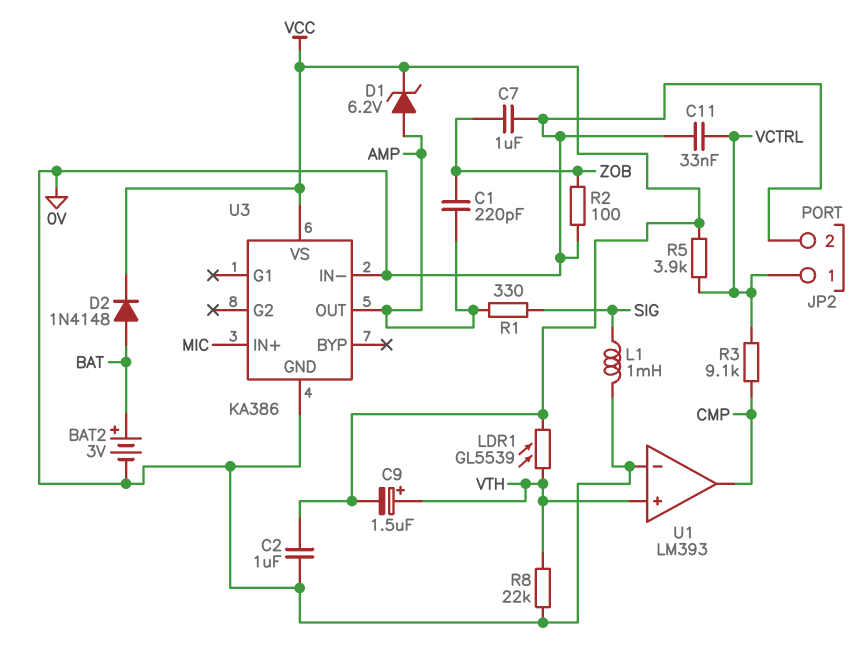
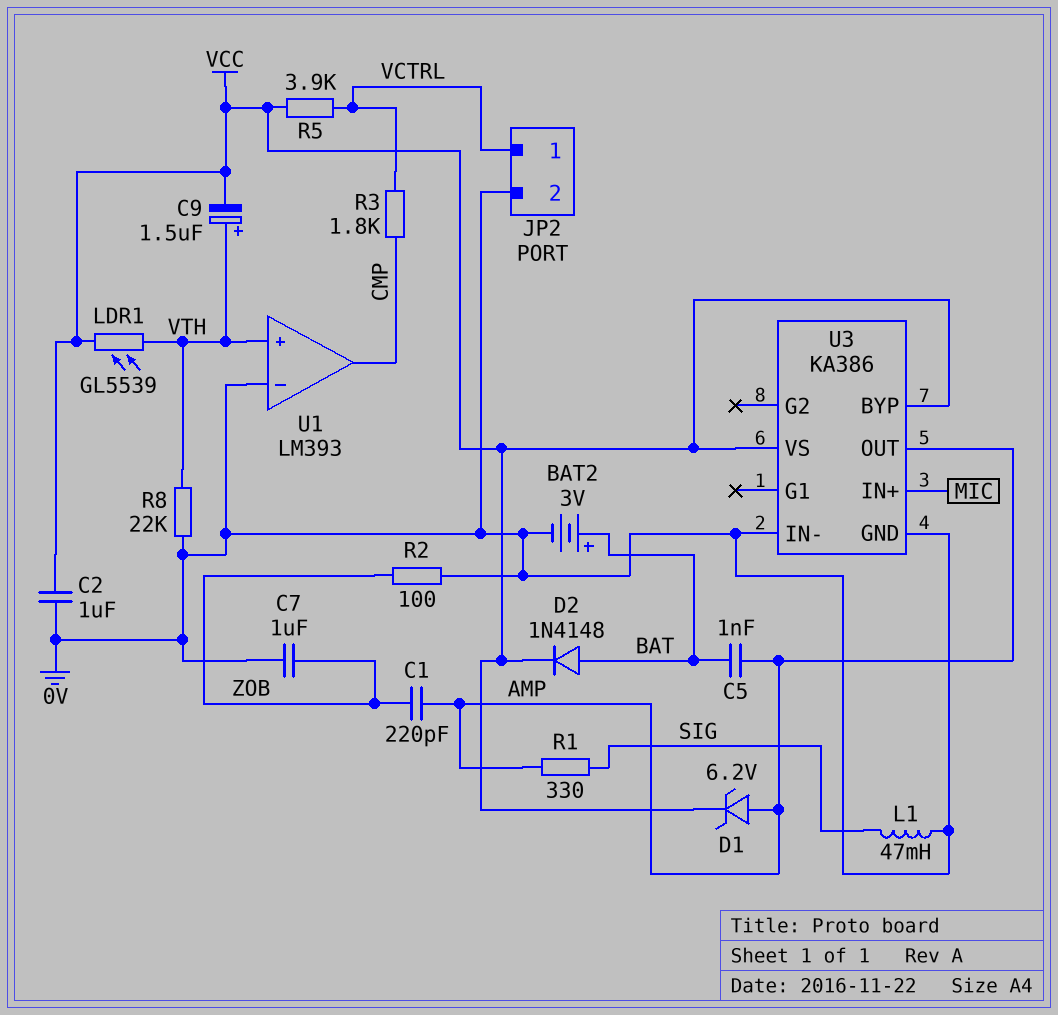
C5: none -> 1nF (AMP, BAT)
C11: 33nF (0V, VCTRL) -> none
L1: 1mH (0V, SIG) -> 47mH (0V, SIG)
R3: 9.1k (CMP, VCTRL) -> 1.8k (CMP, VCTRL)
U3 pin BYP: none -> VCC

